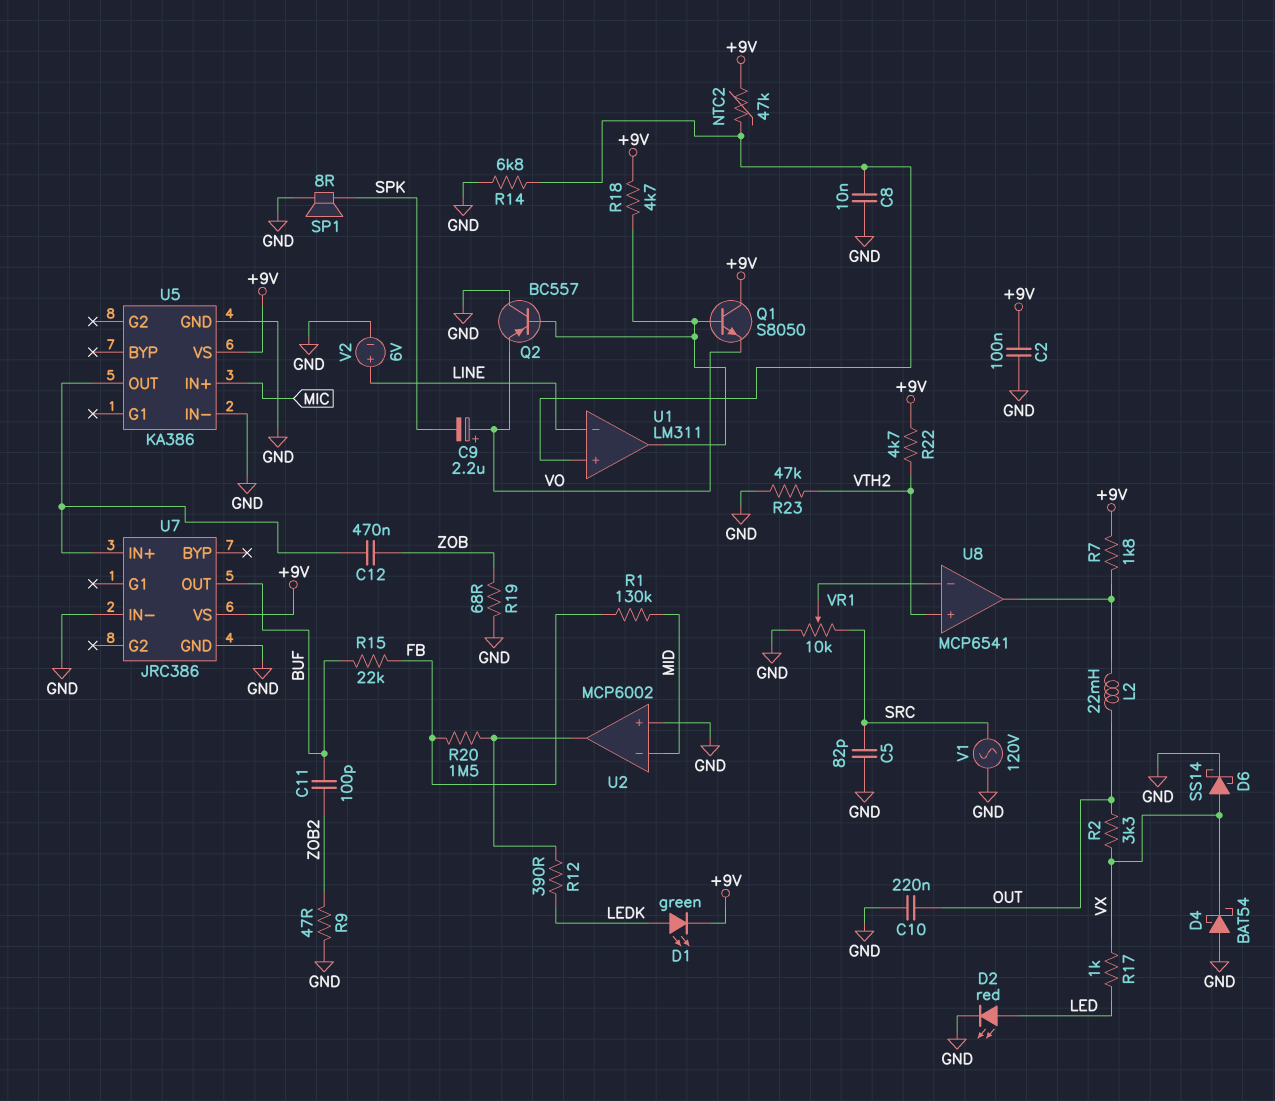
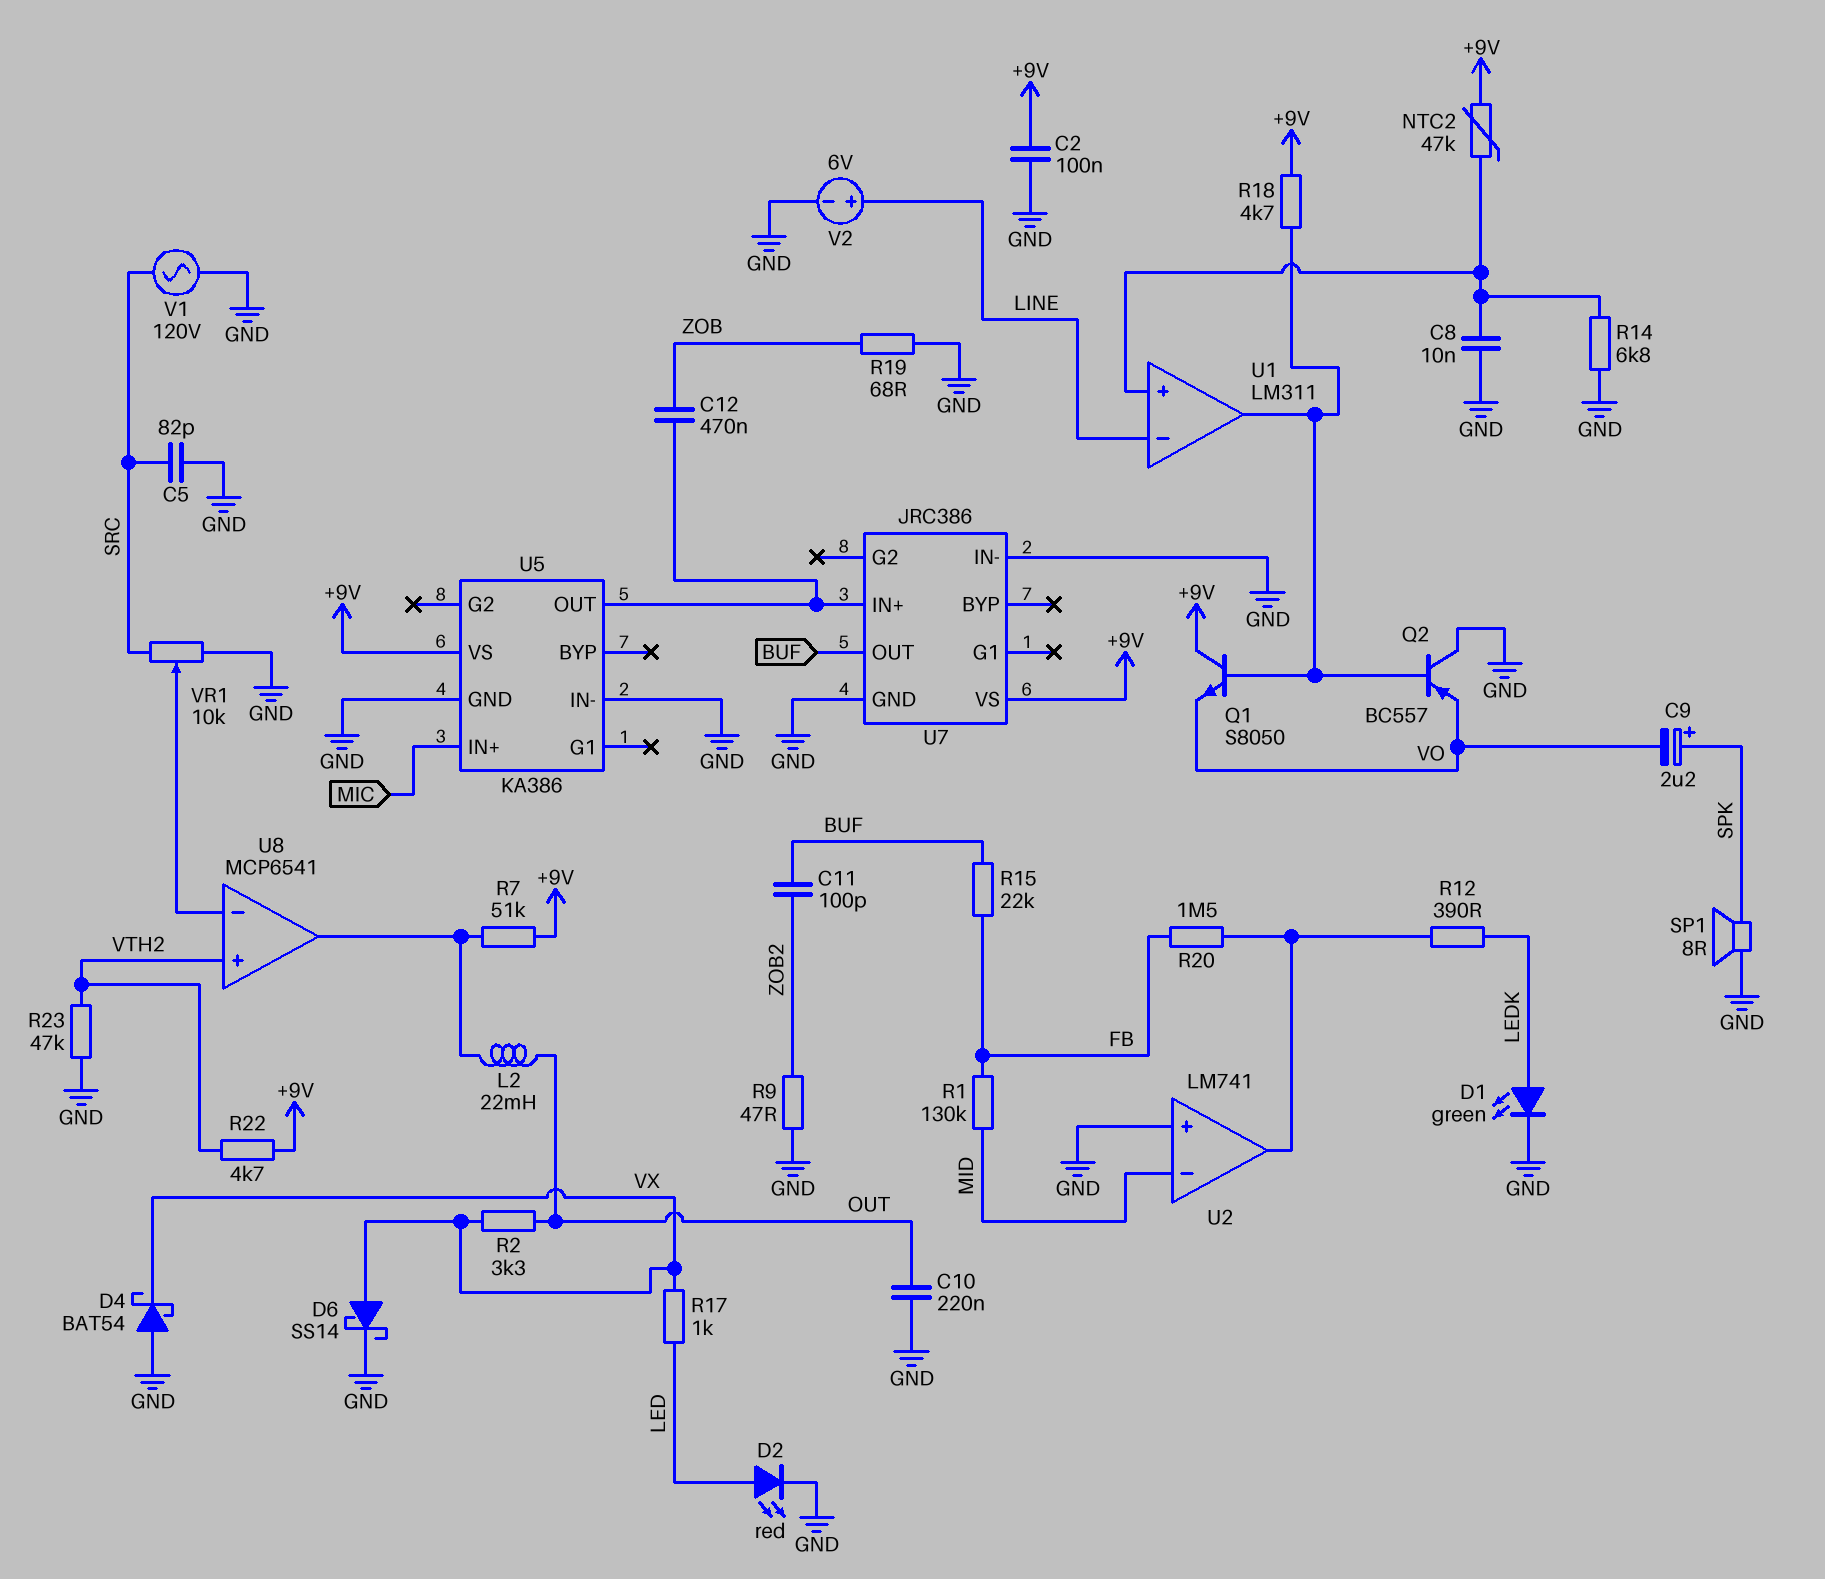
C9: 2.2uF (plus VO, minus SPK) -> 2.2uF (plus SPK, minus VO)
D1: LED green (A LEDK, K +9V) -> LED green (A LEDK, K GND)
R7: 1.8k (+9V, U8/out) -> 51k (+9V, U8/out)
U2: MCP6002 -> LM741

